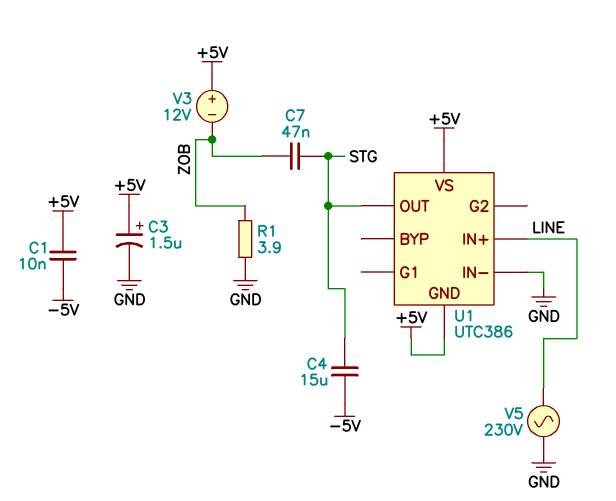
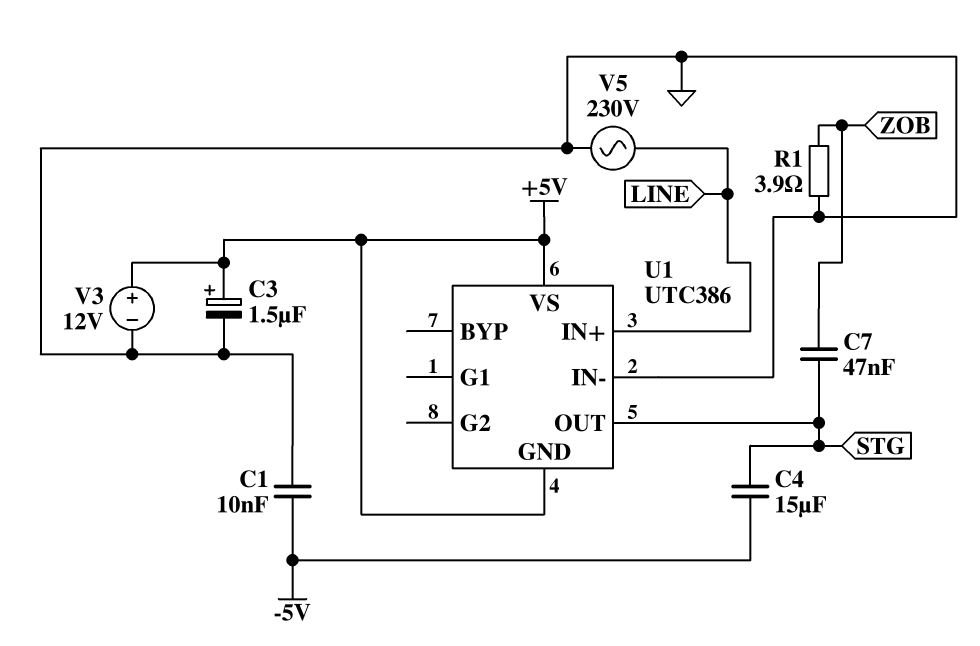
C1: 10nF (+5V, -5V) -> 10nF (-5V, GND)
V3: 12V (plus +5V, minus ZOB) -> 12V (plus +5V, minus GND)

